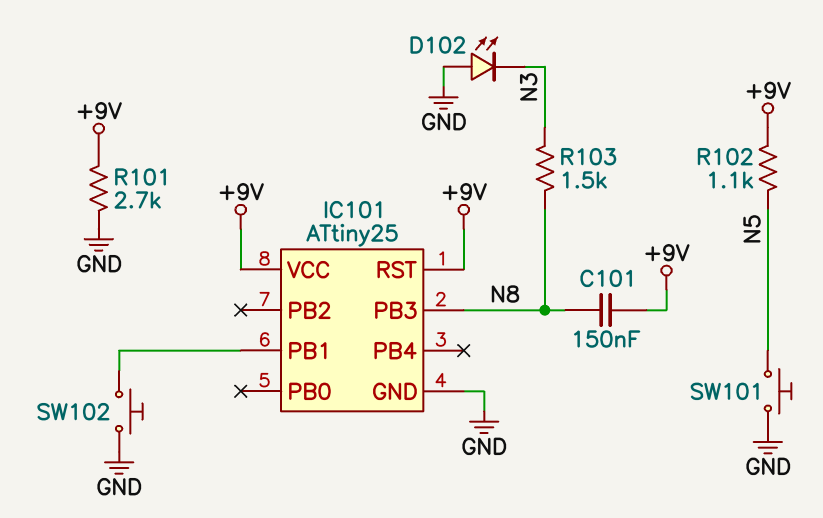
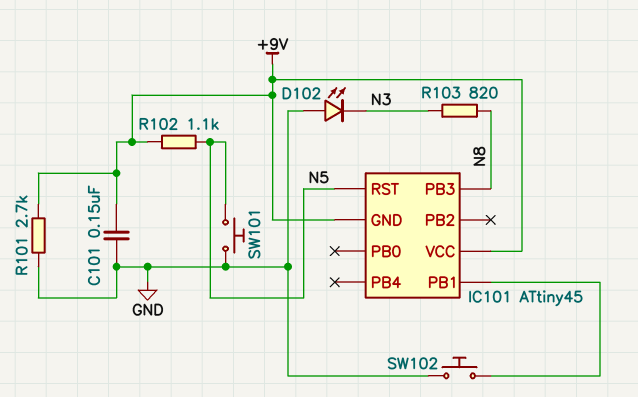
C101: 150nF (+9V, N8) -> 150nF (+9V, GND)
IC101: ATtiny25 -> ATtiny45
IC101 pin GND: GND -> +9V
IC101 pin RST: +9V -> N5
R103: 1.5k (N3, N8) -> 820 (N3, N8)

